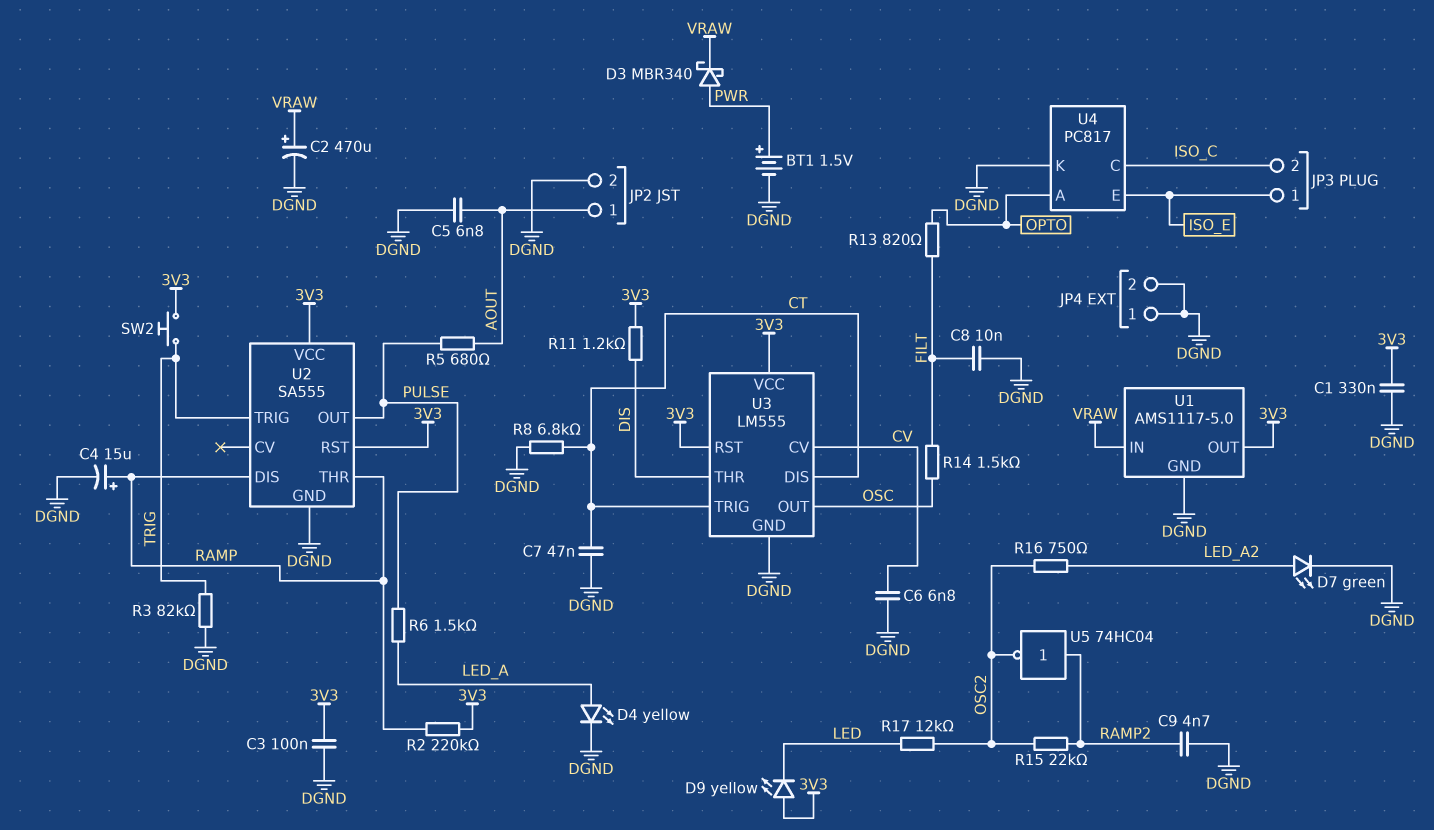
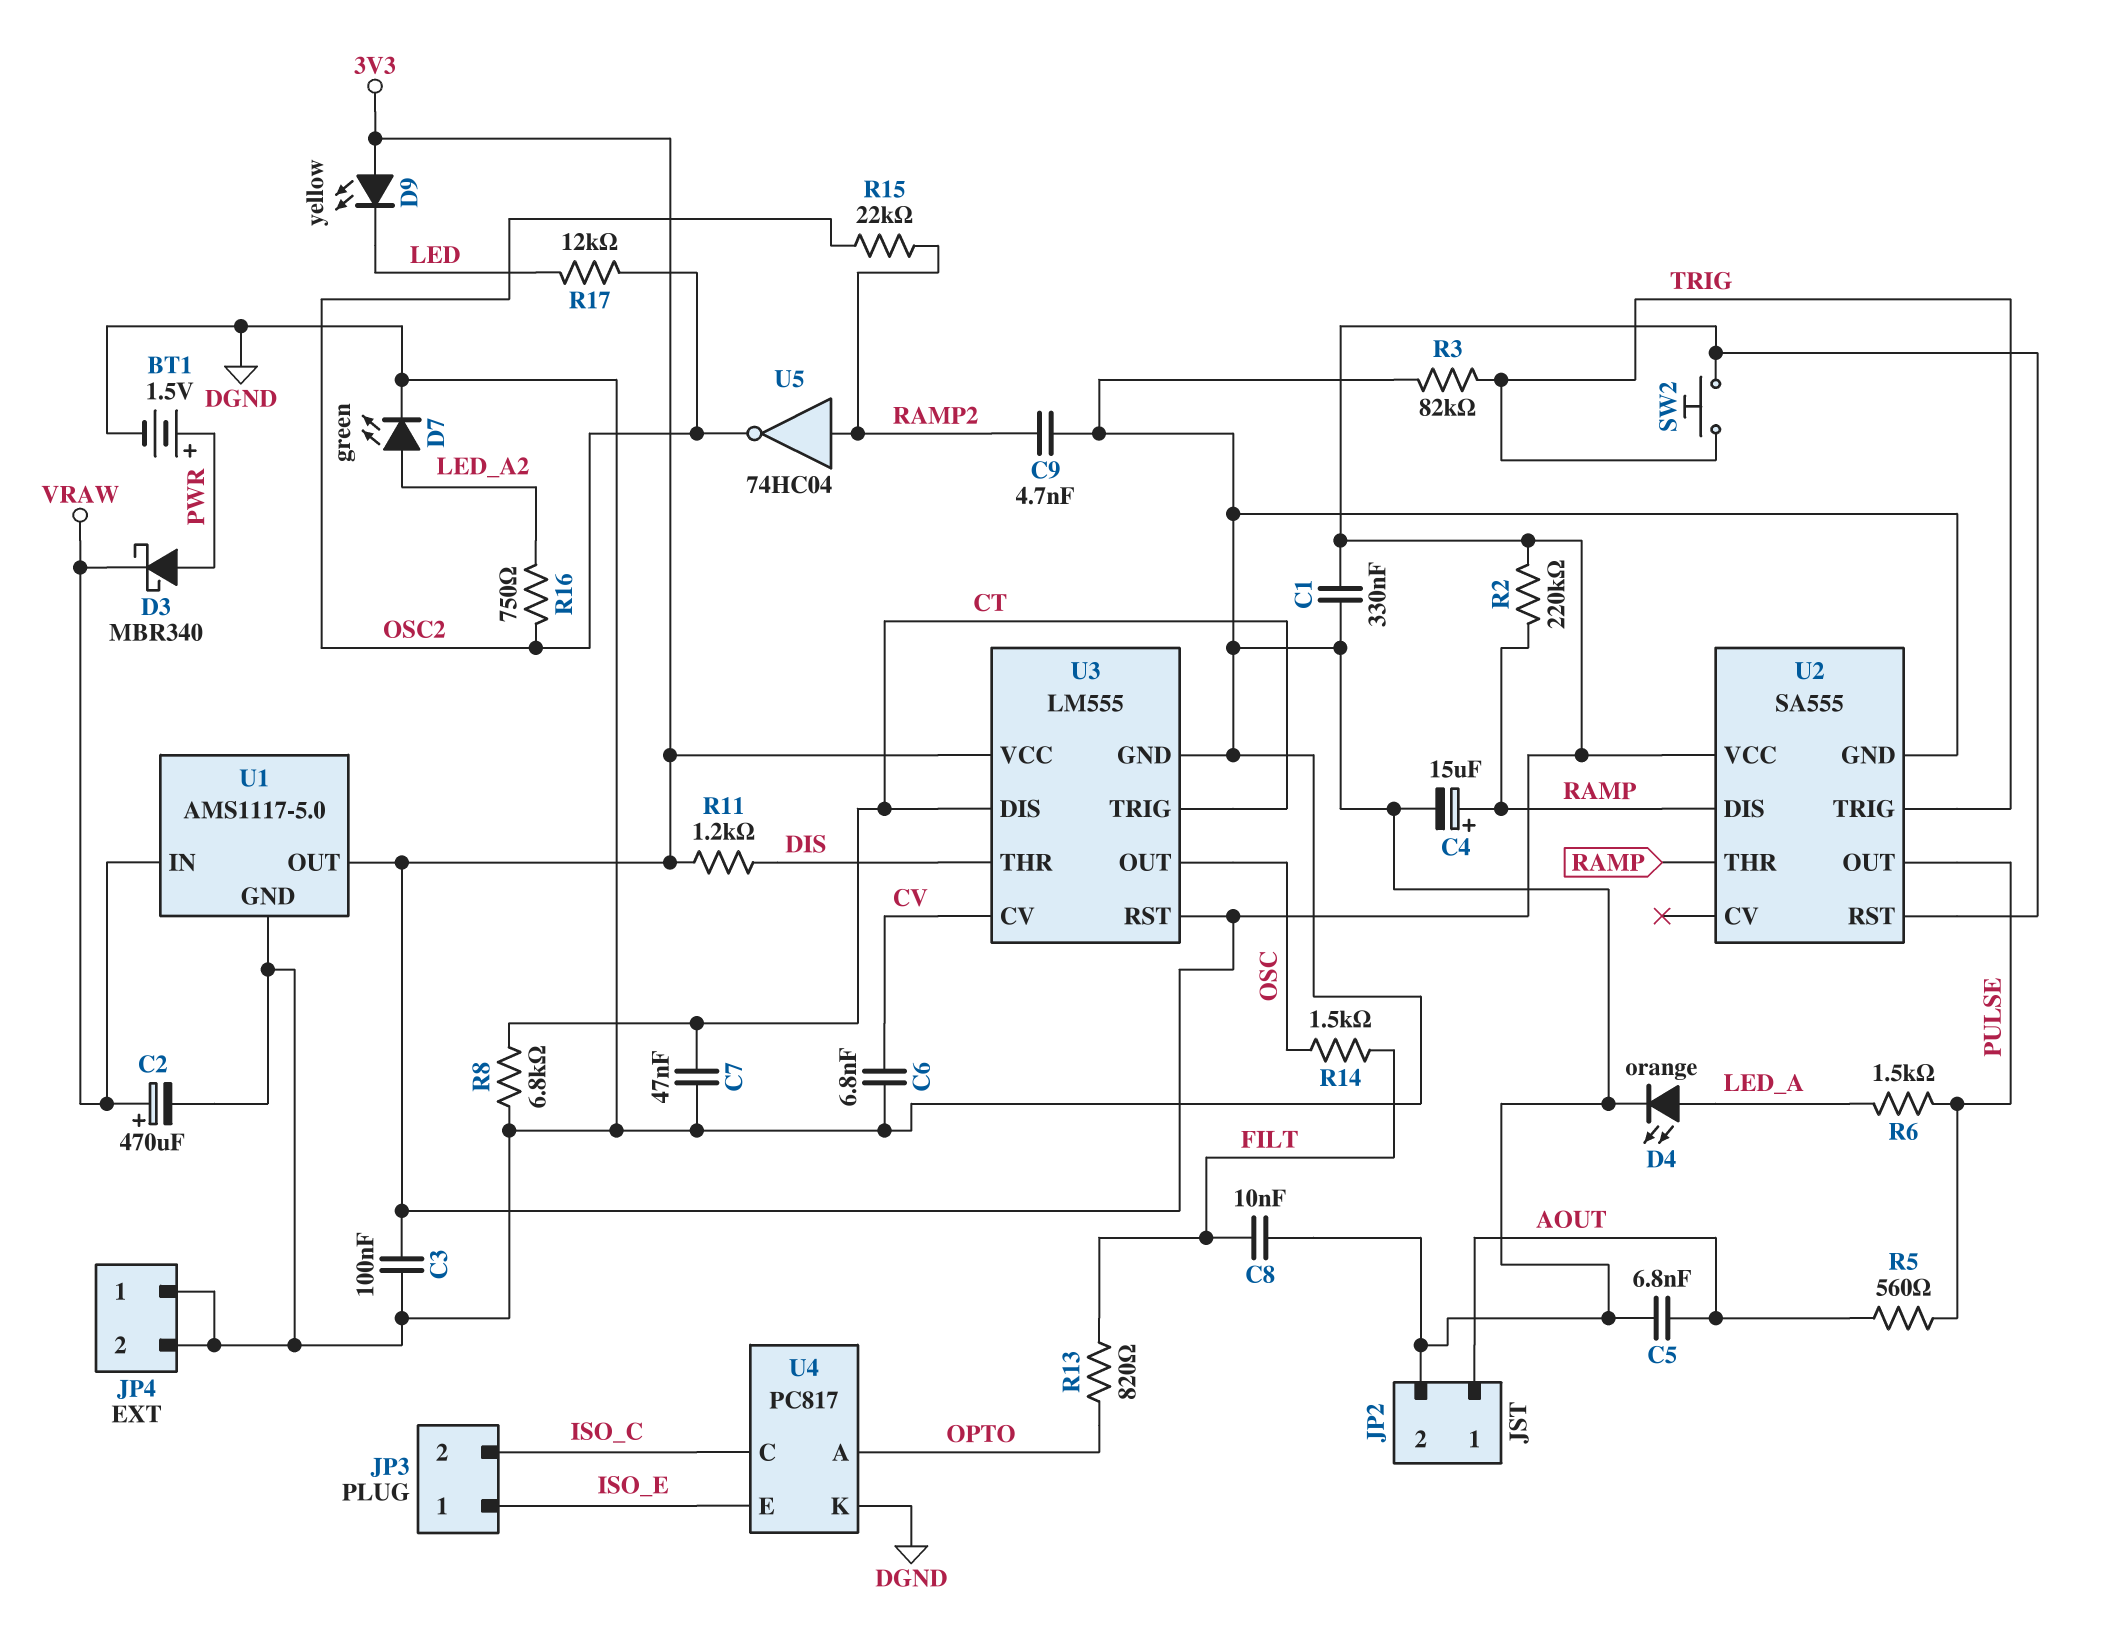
D4: LED yellow (A LED_A, K DGND) -> LED orange (A LED_A, K DGND)
R5: 680 (AOUT, PULSE) -> 560 (AOUT, PULSE)

